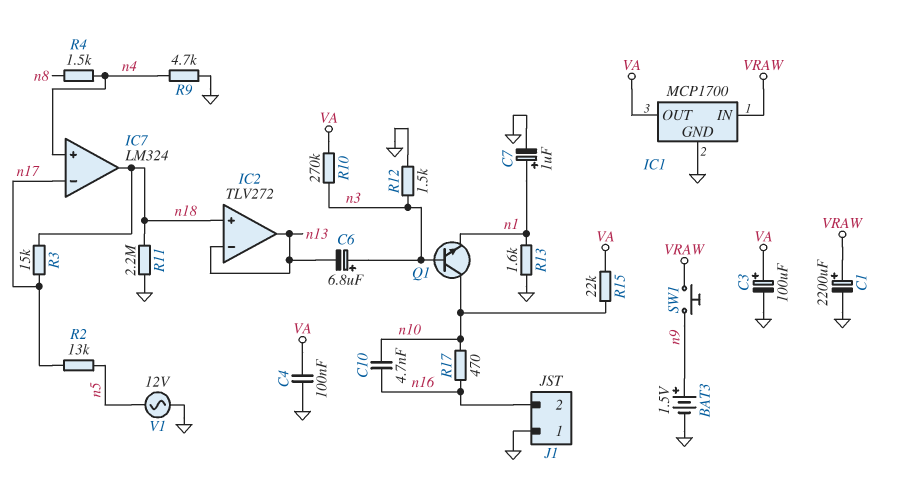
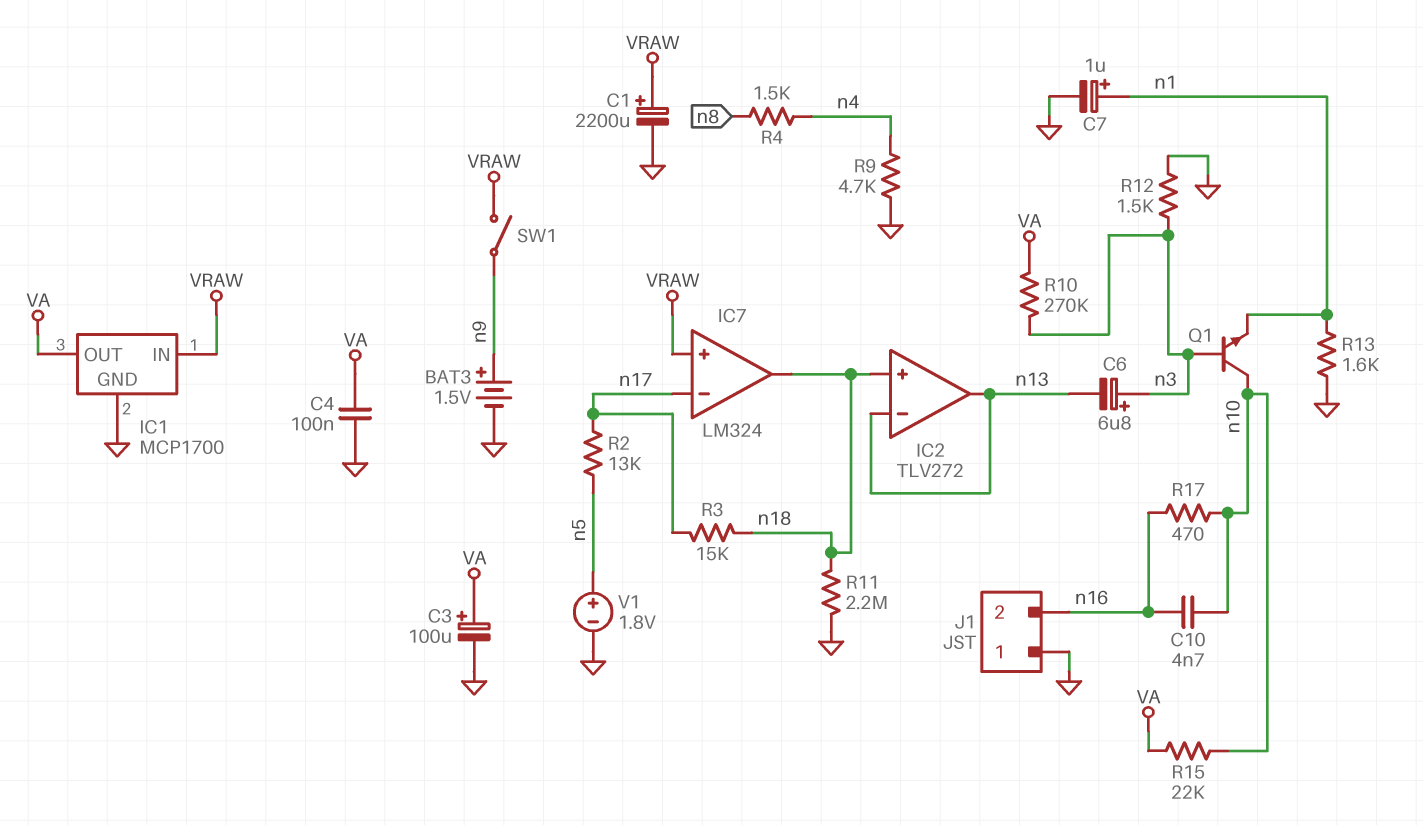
IC7 pin in+: n4 -> VRAW
SW1: button (VRAW, n9) -> switch (VRAW, n9)
V1: AC 12V (GND, n5) -> 1.8V (plus n5, minus GND)

